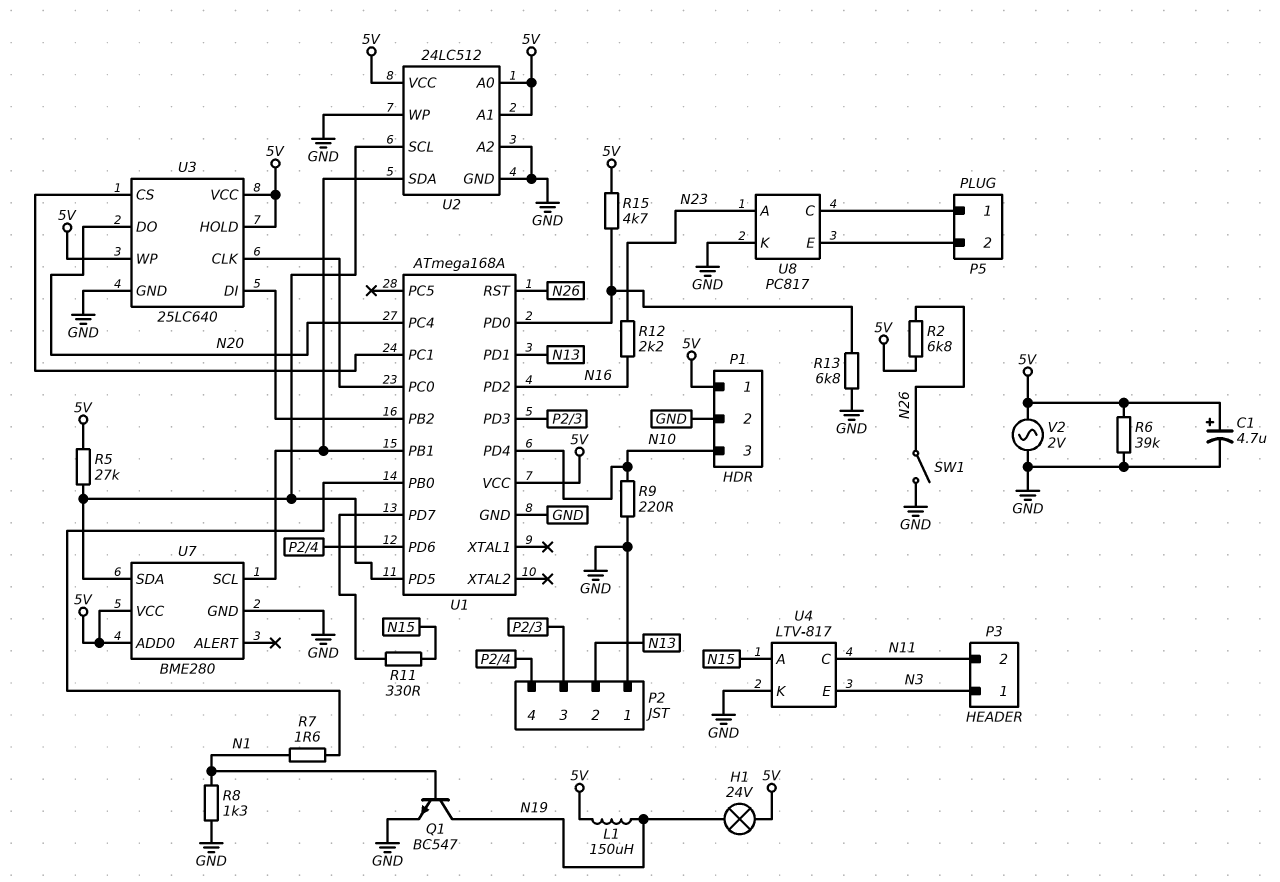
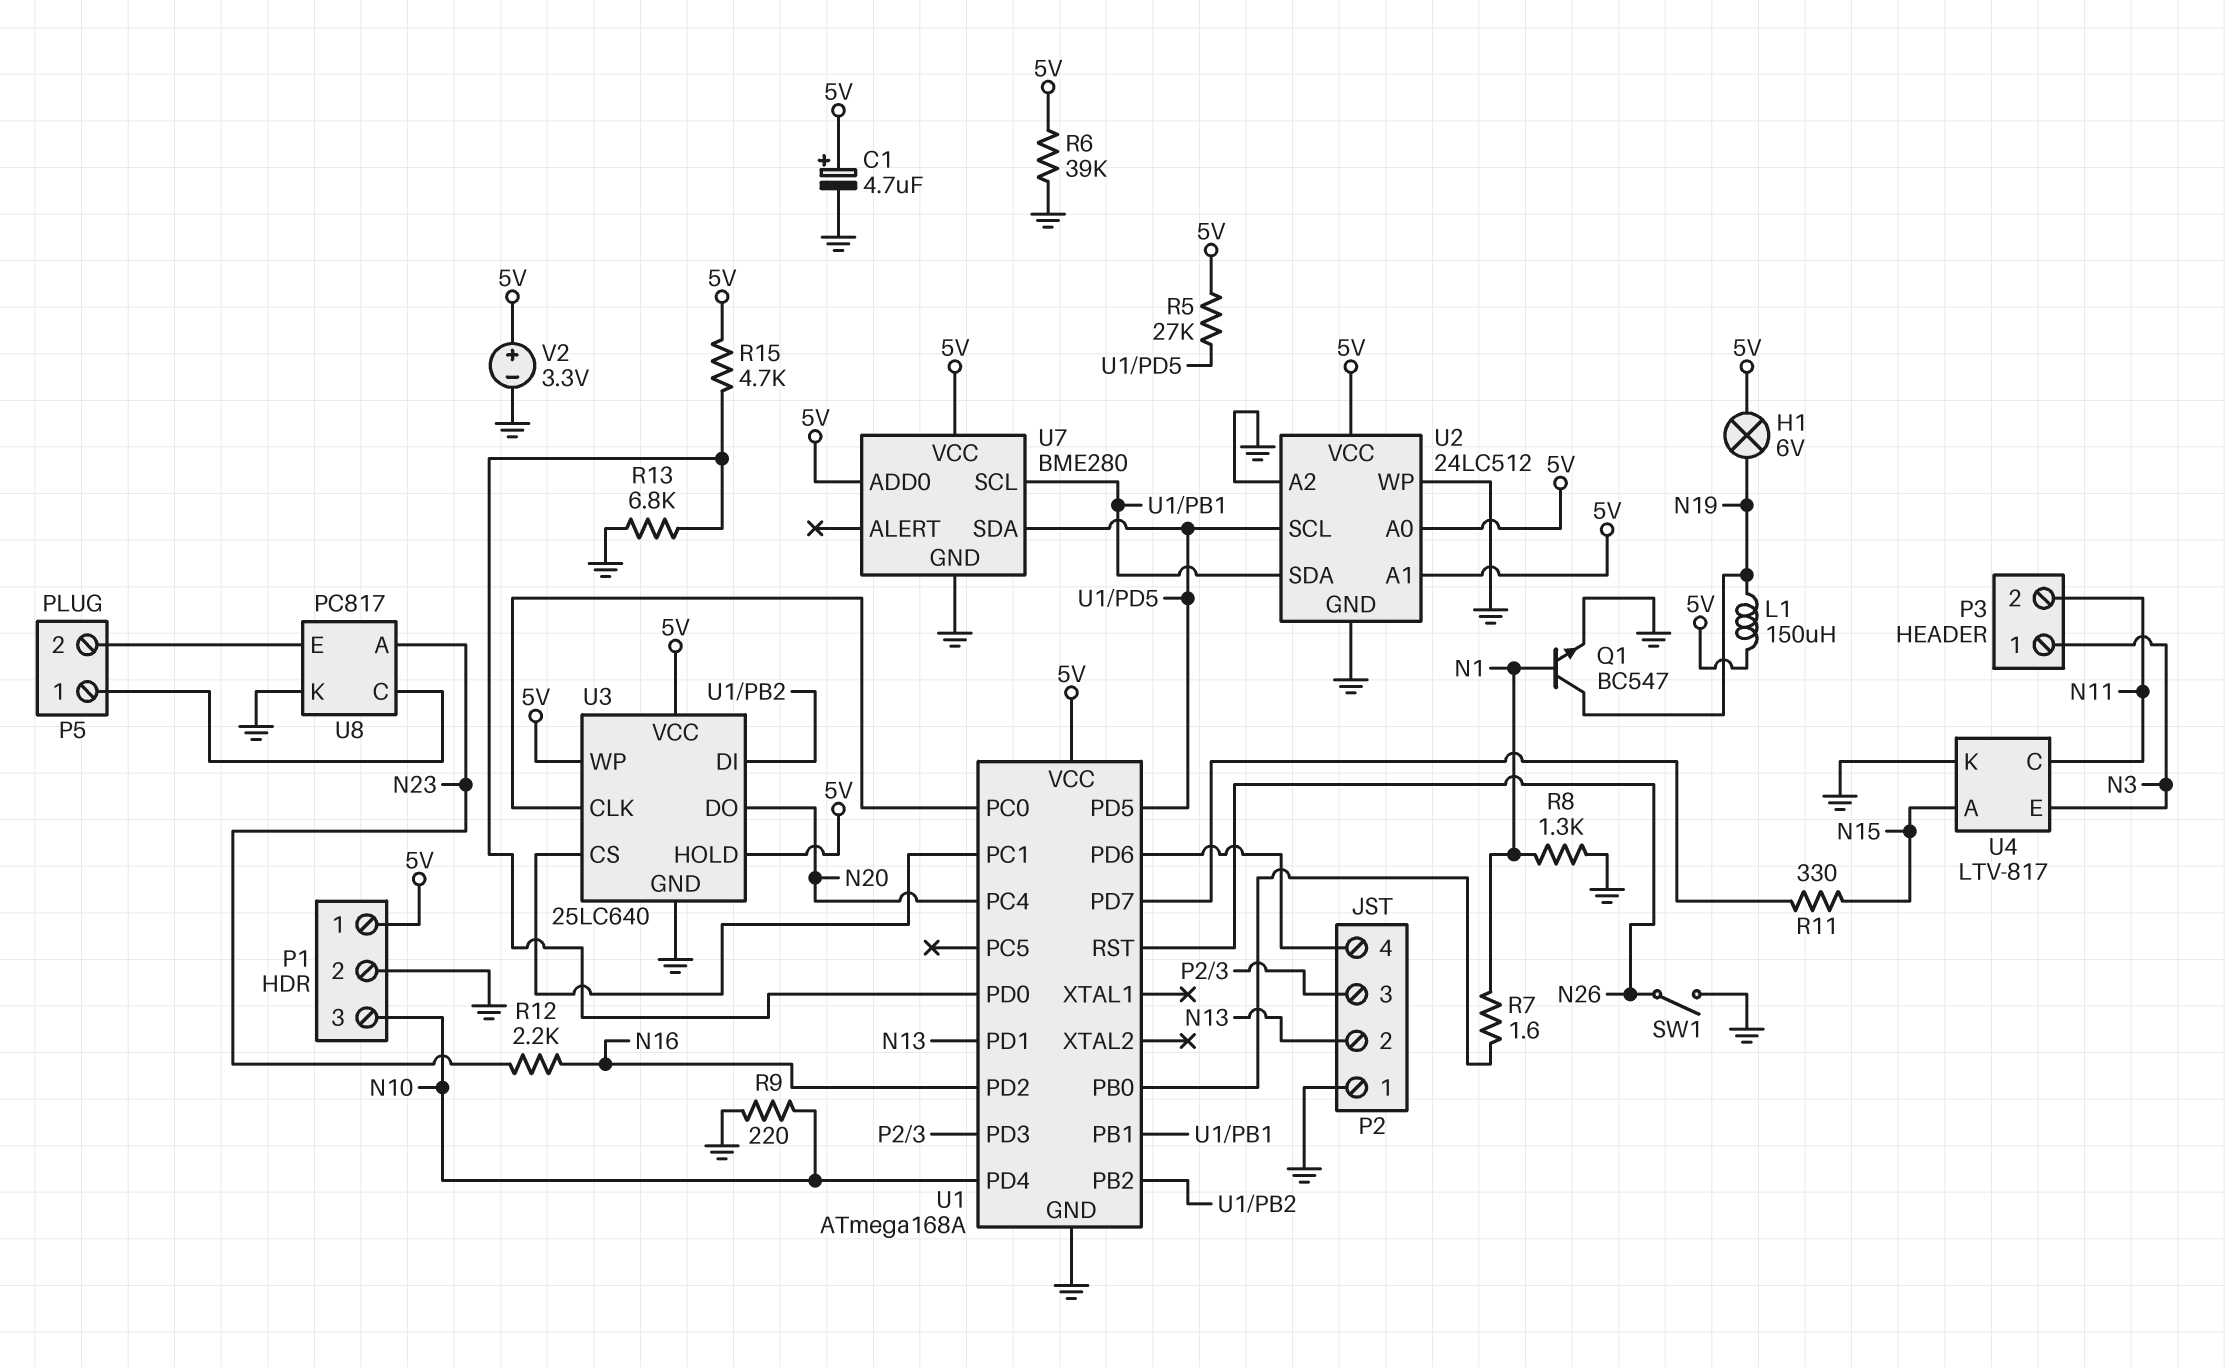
H1: lamp 24V (5V, N19) -> lamp 6V (5V, N19)
R2: 6.8k (5V, N26) -> none
V2: AC 2V (5V, GND) -> 3.3V (plus 5V, minus GND)

